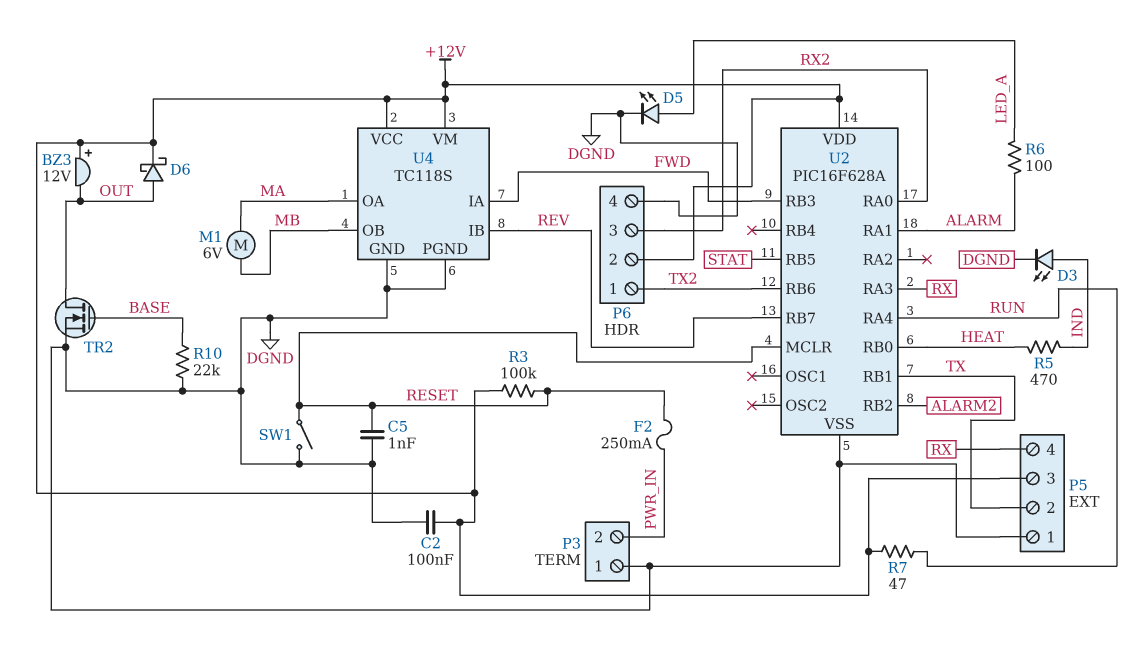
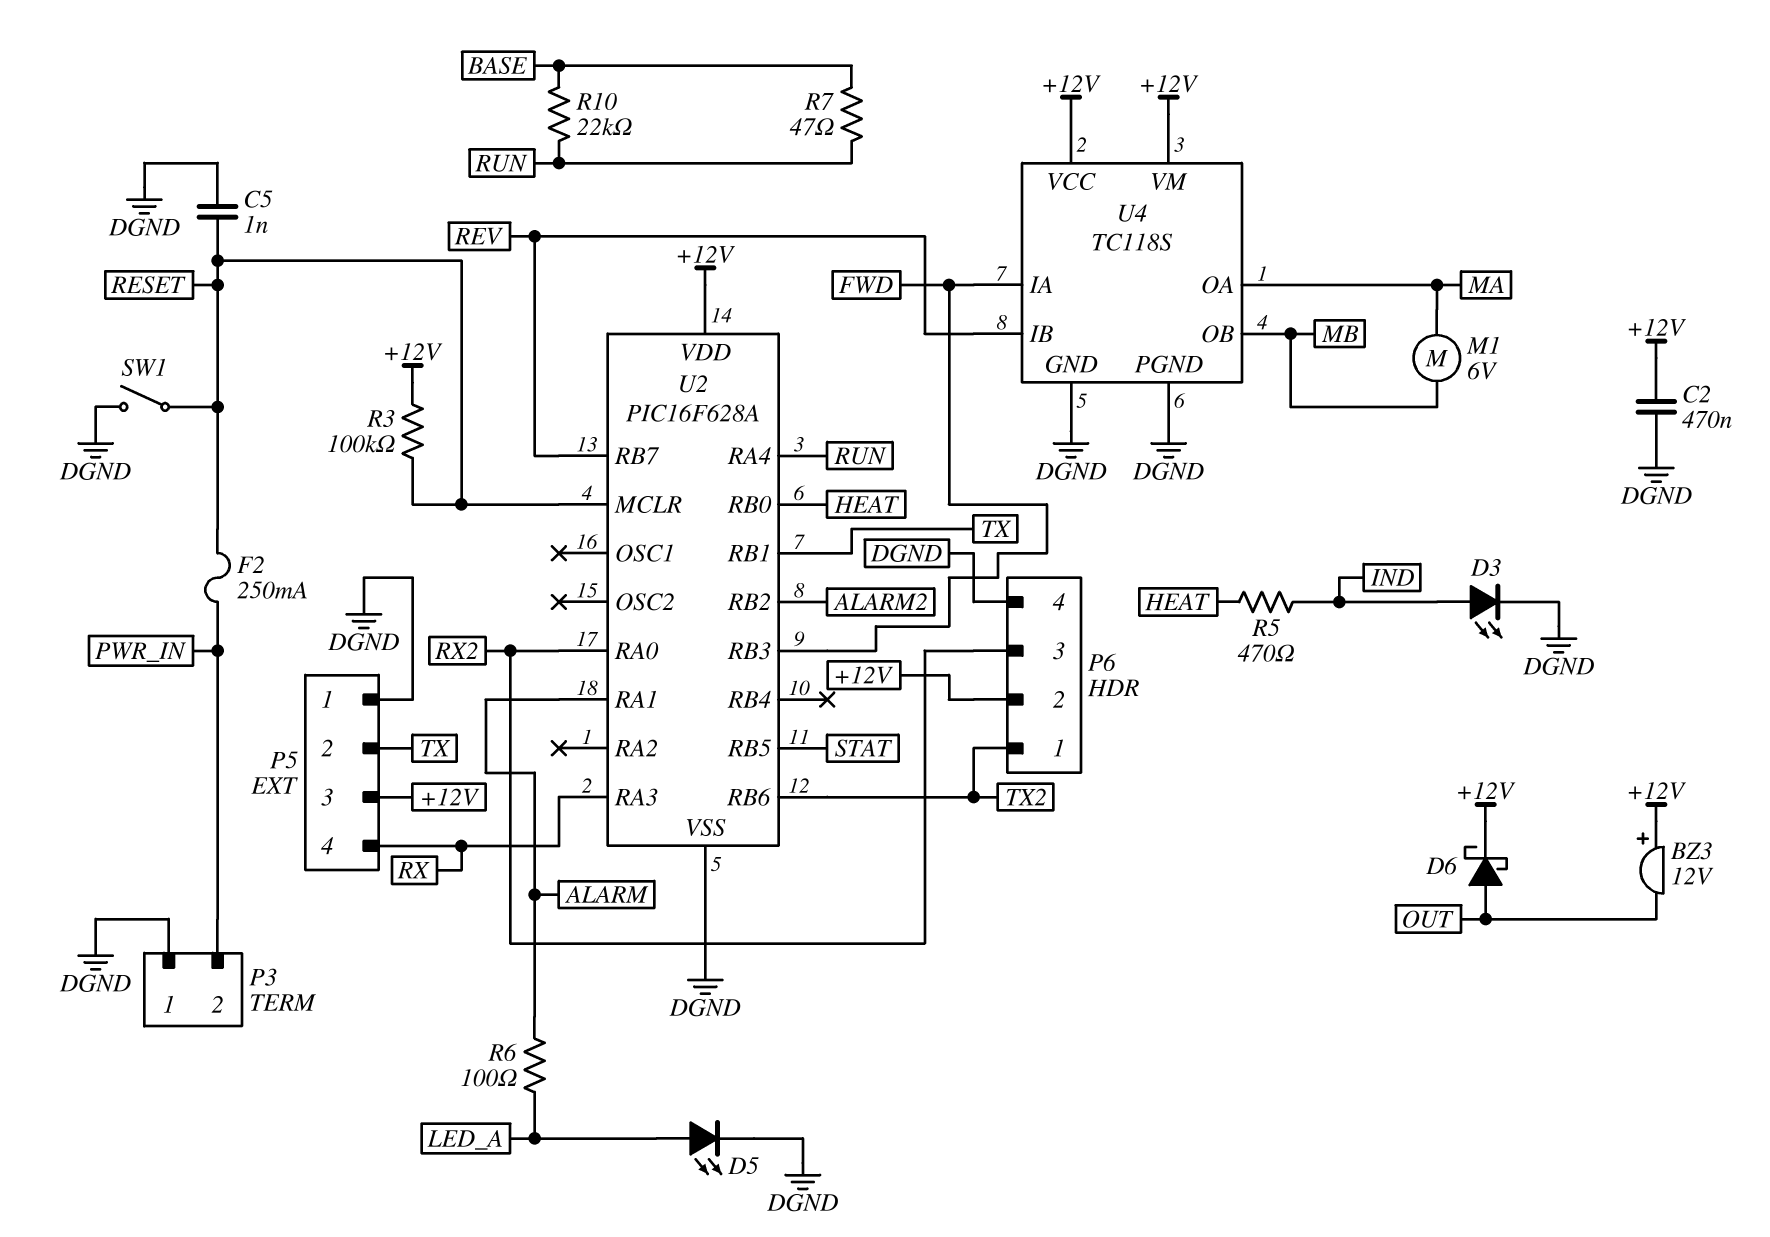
C2: 100nF (+12V, DGND) -> 470nF (+12V, DGND)
R7: 47 (+12V, RUN) -> 47 (BASE, RUN)
R10: 22k (BASE, DGND) -> 22k (BASE, RUN)
TR2: NMOS (G BASE, D OUT, S DGND) -> none

